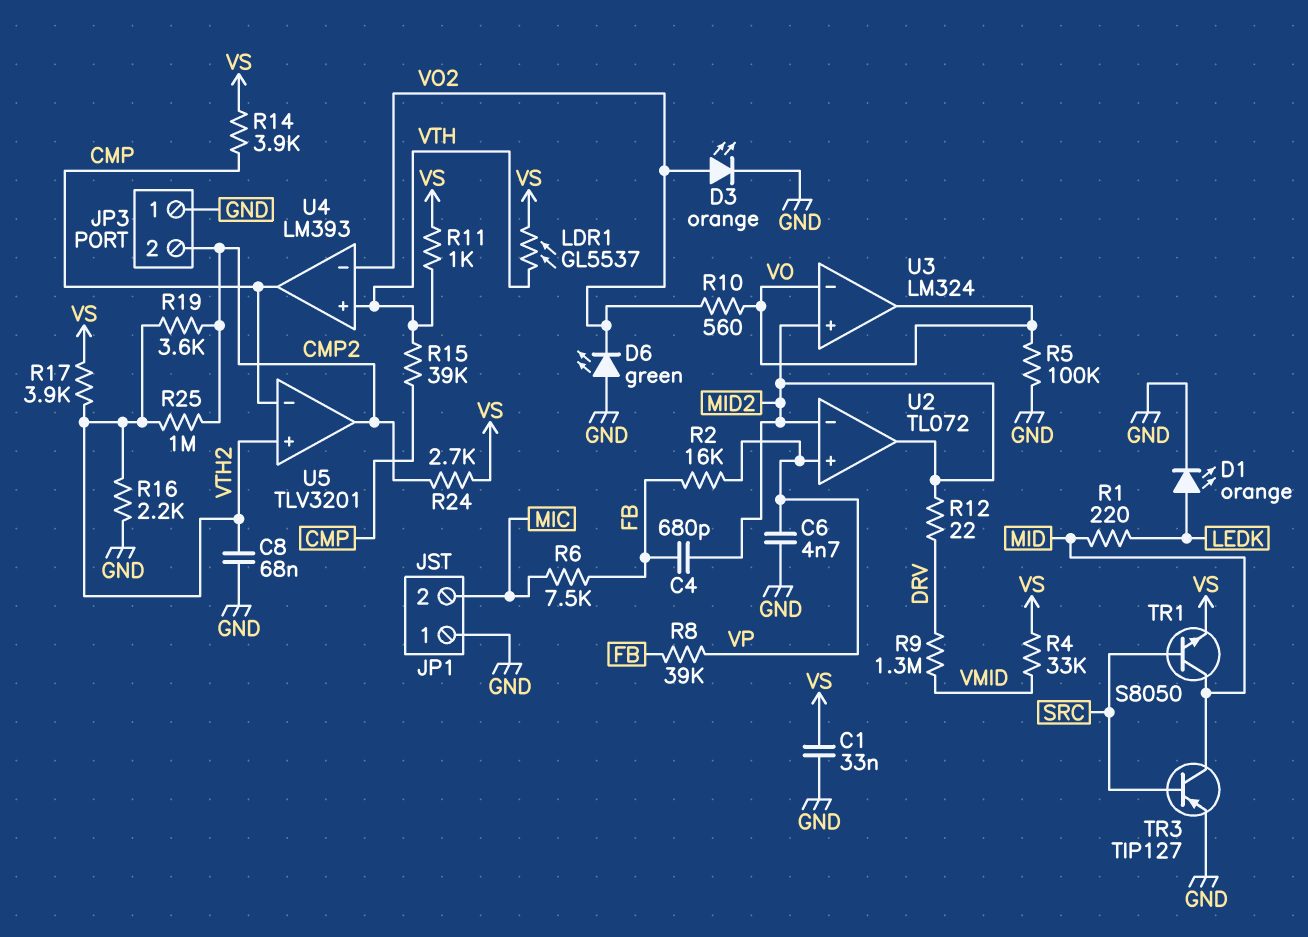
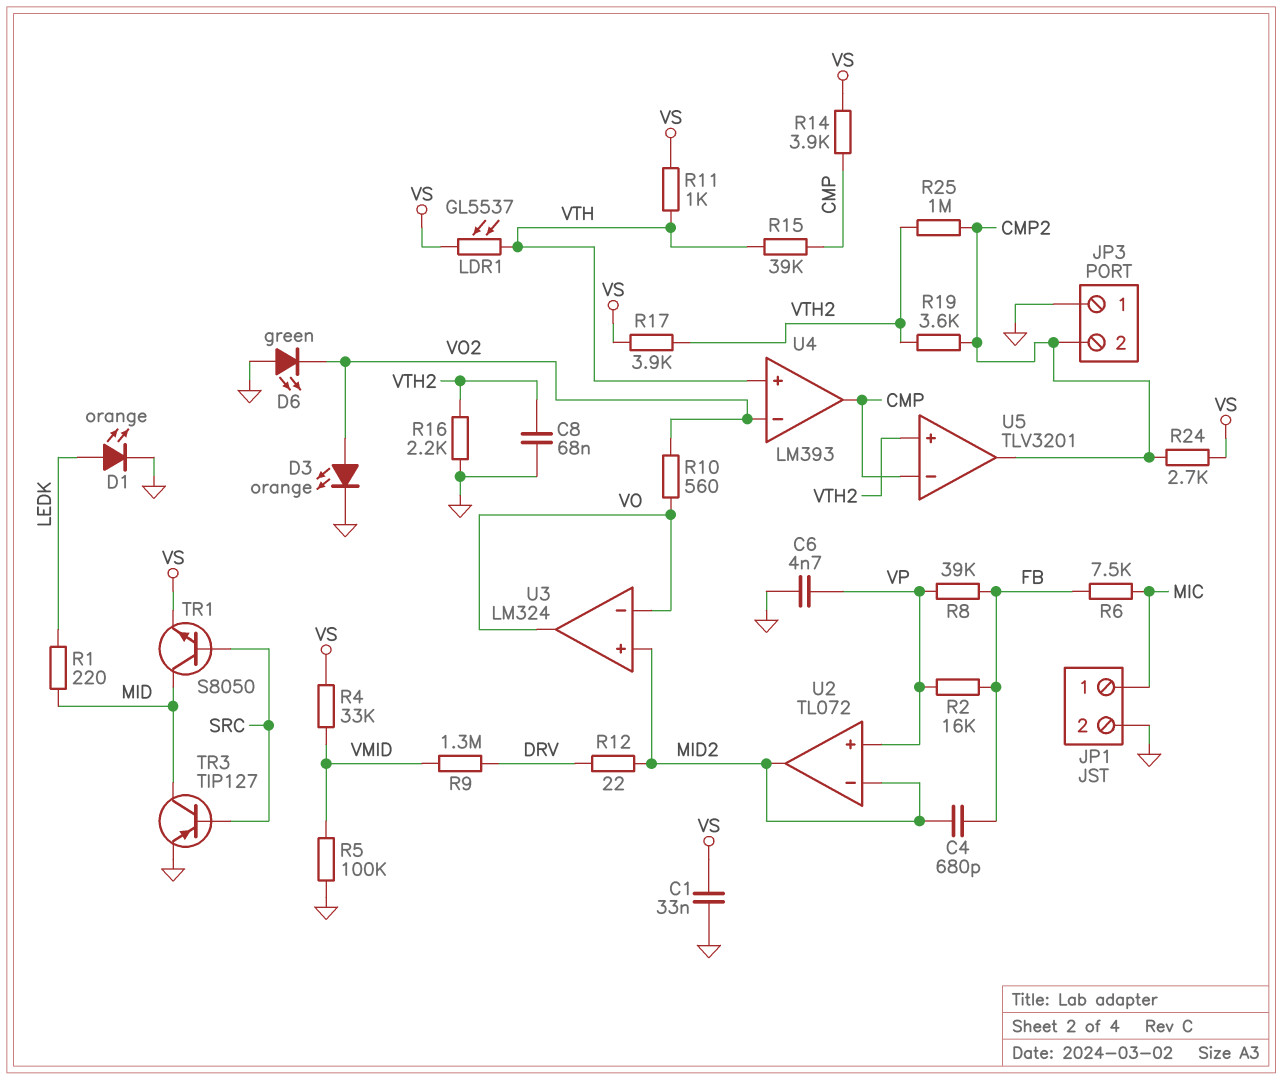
JP1 pin 1: GND -> MIC
JP1 pin 2: MIC -> GND
R5: 100k (GND, VO) -> 100k (GND, VMID)

